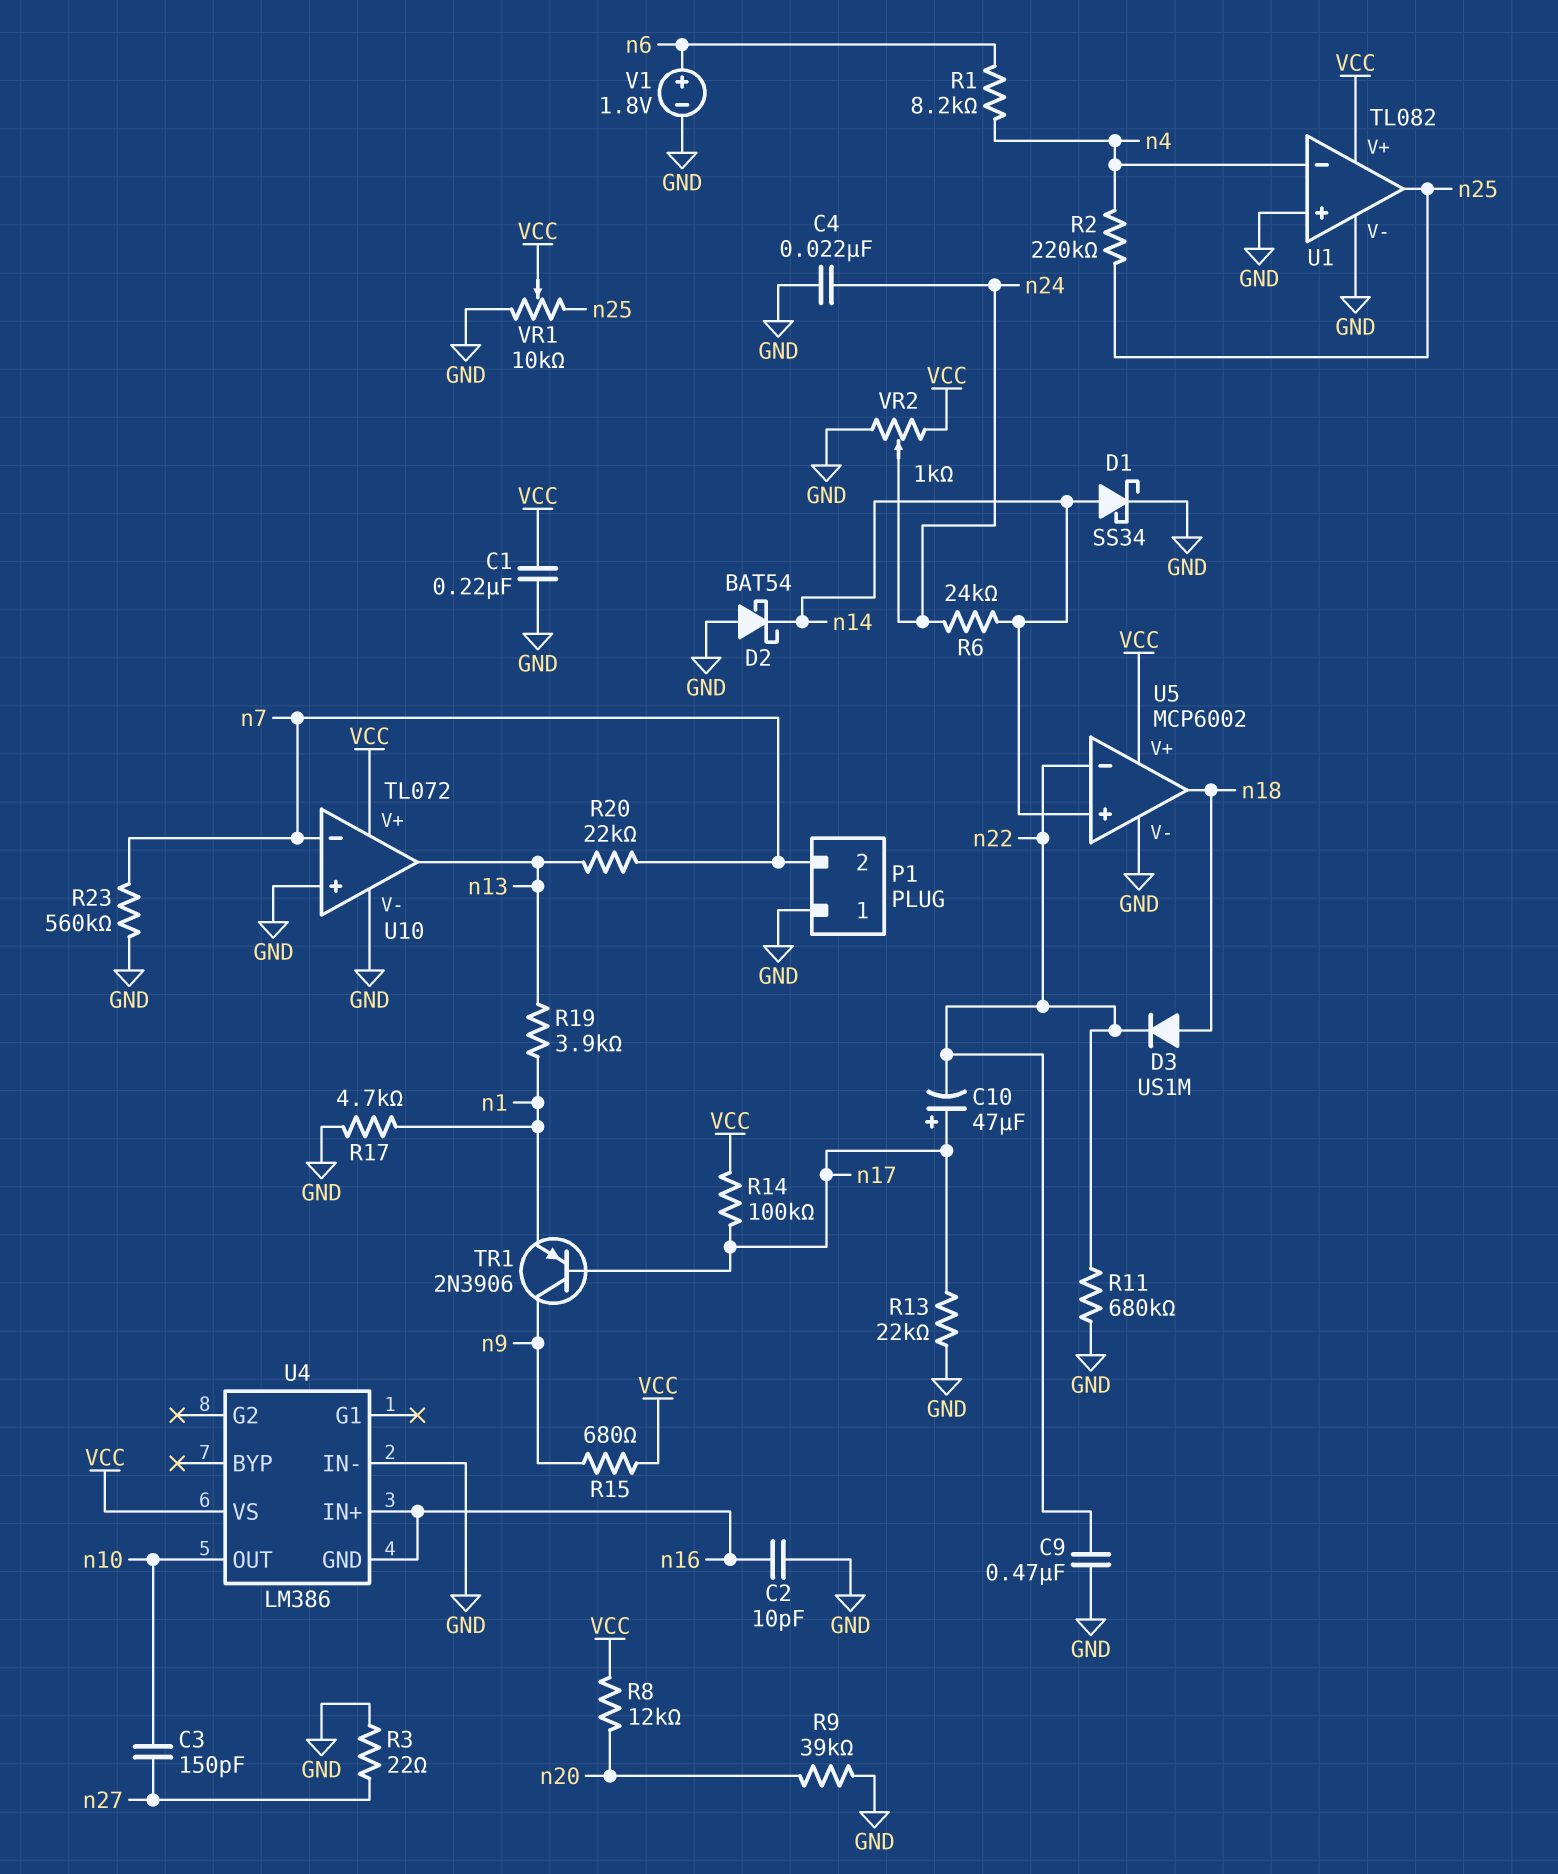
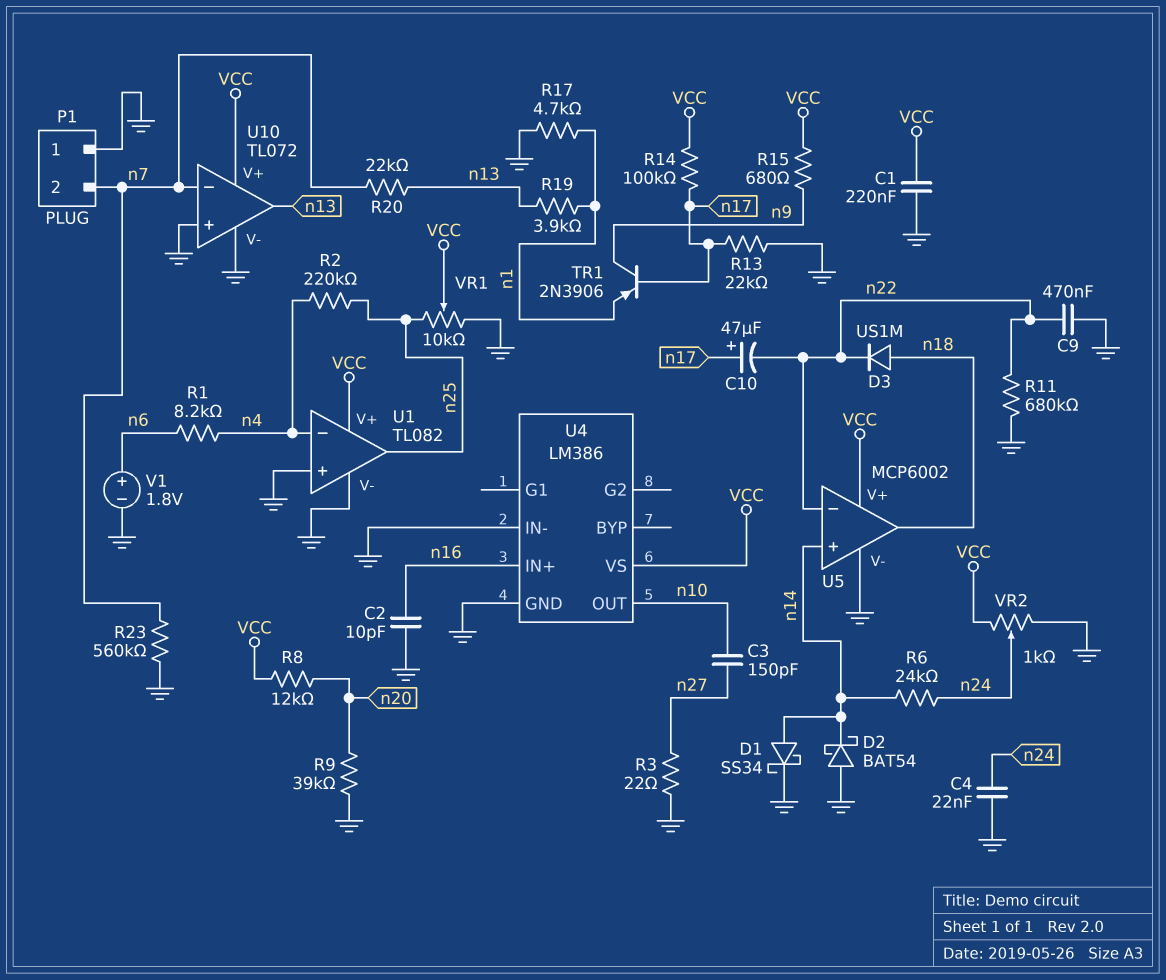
U4 pin GND: n16 -> GND

